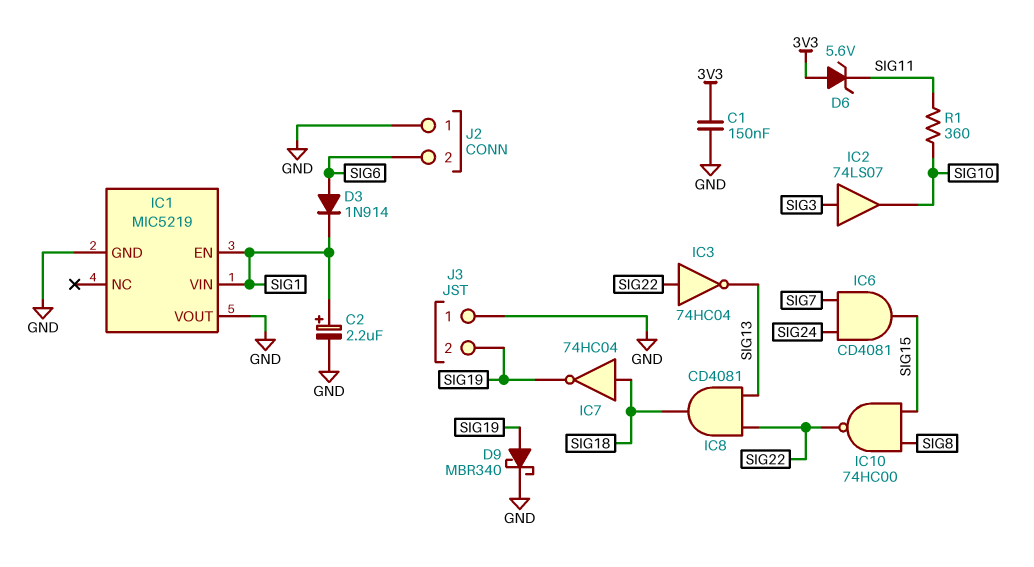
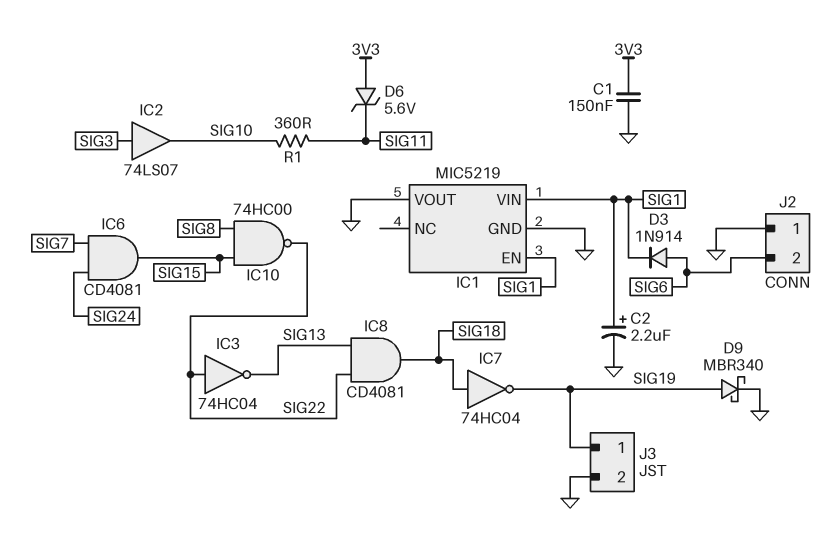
J3 pin 1: GND -> SIG19
J3 pin 2: SIG19 -> GND

